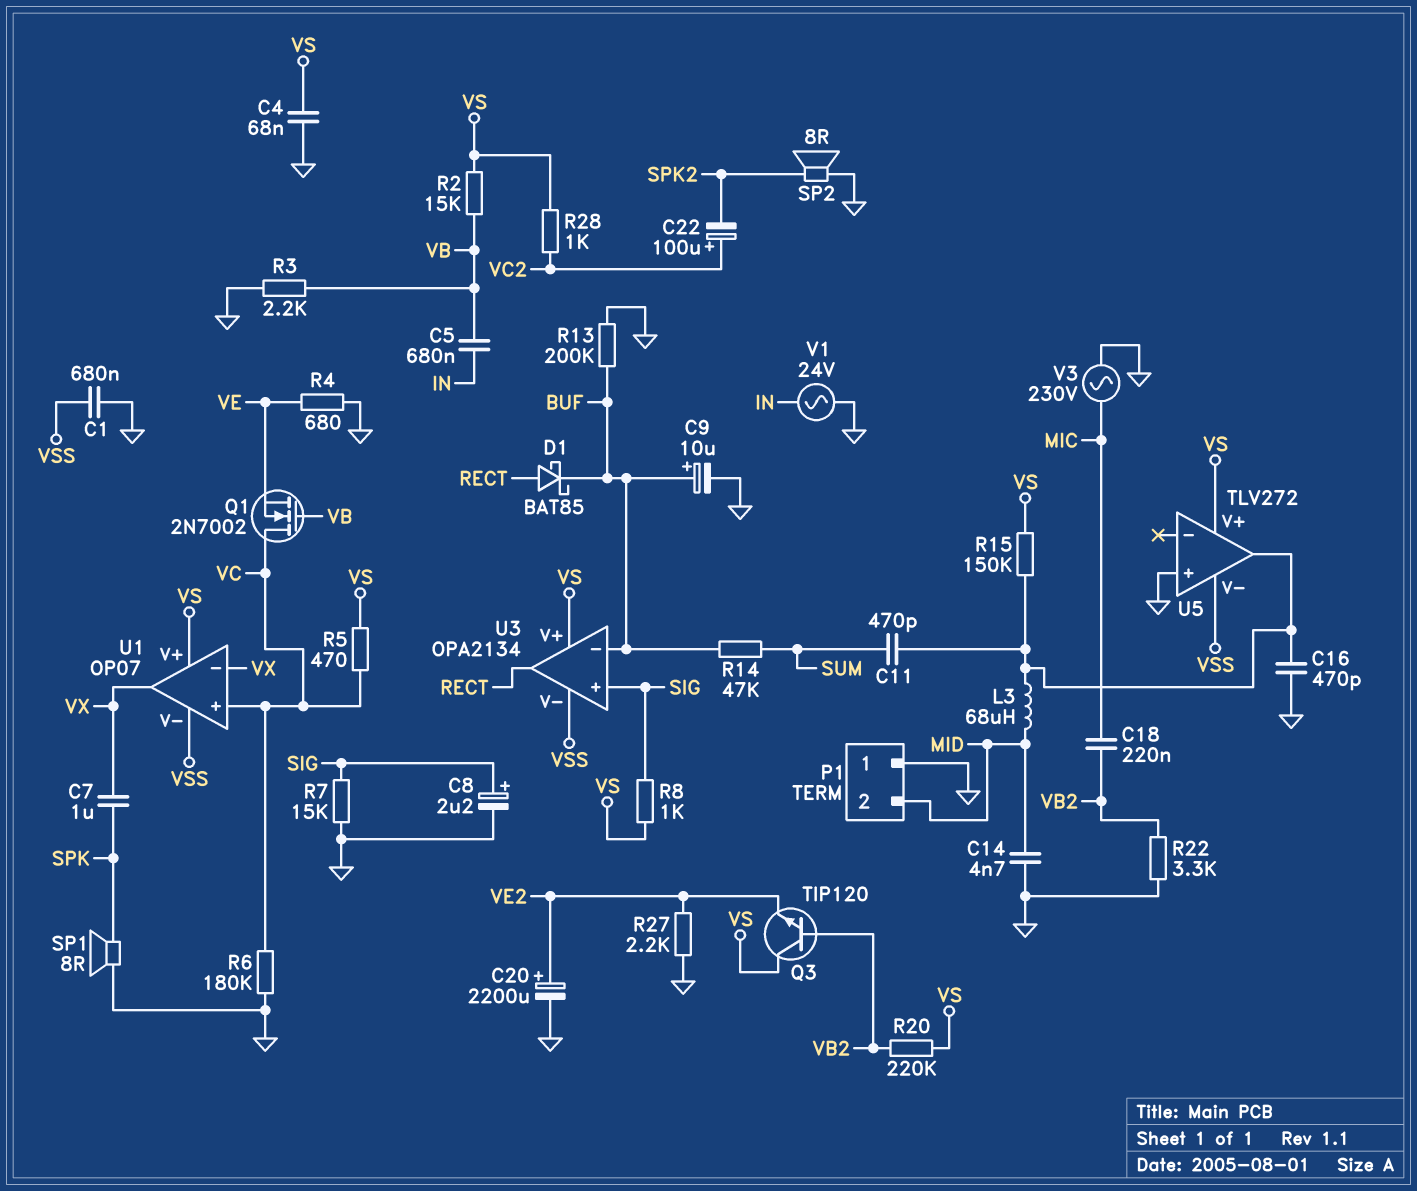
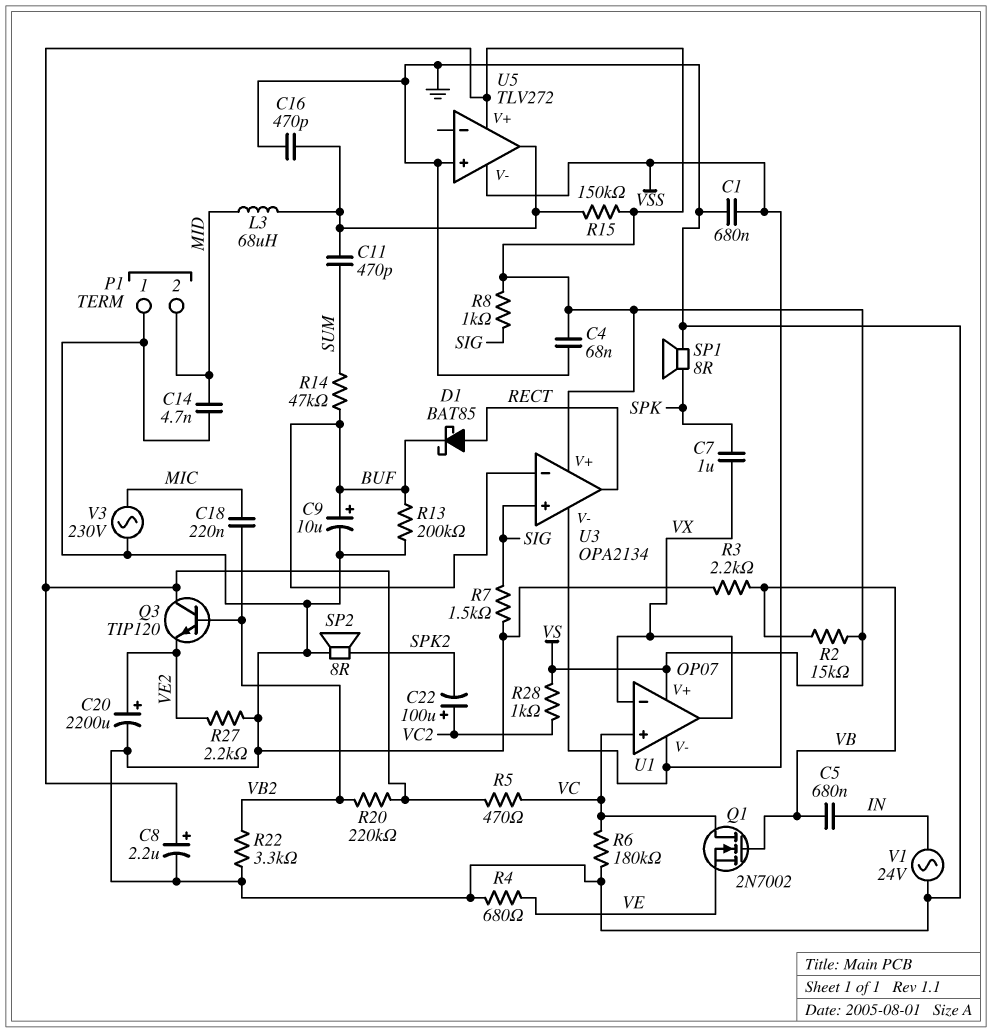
C8: 2.2uF (plus SIG, minus GND) -> 2.2uF (plus VS, minus GND)
R7: 15k (GND, SIG) -> 1.5k (GND, SIG)

